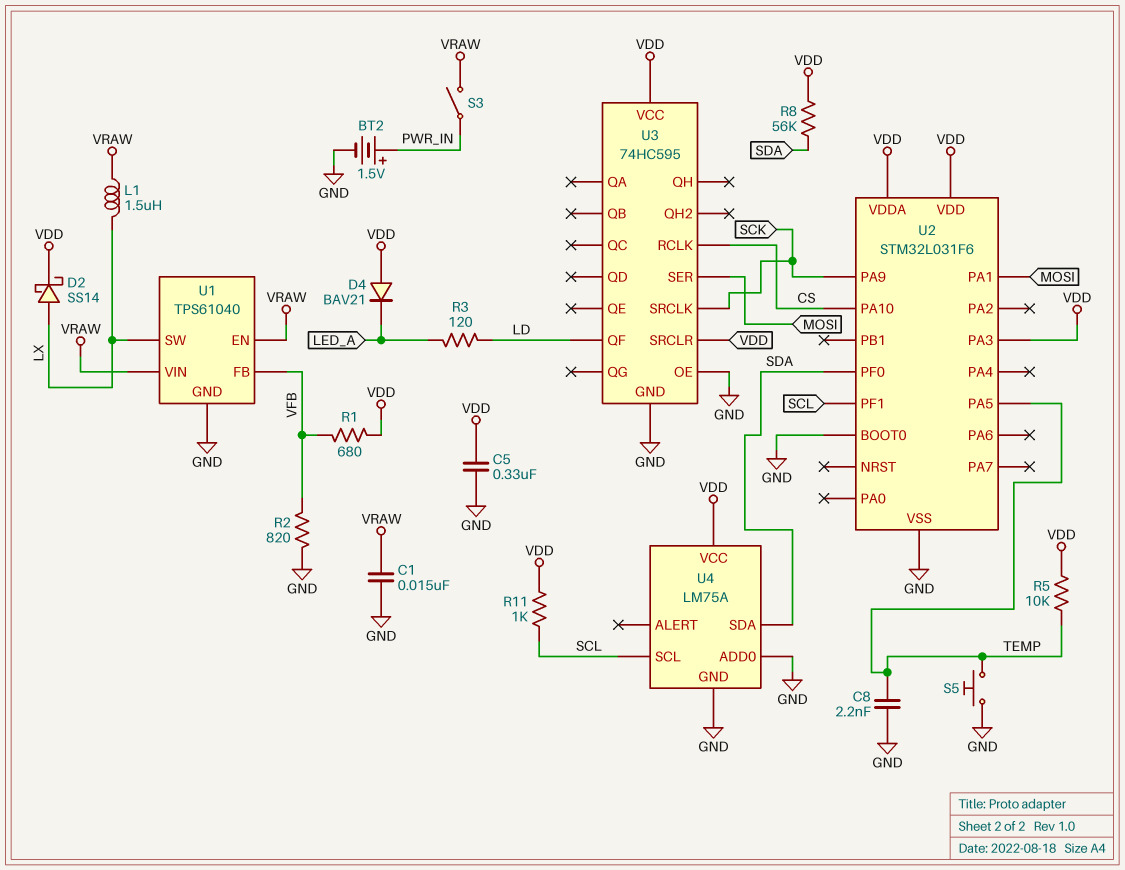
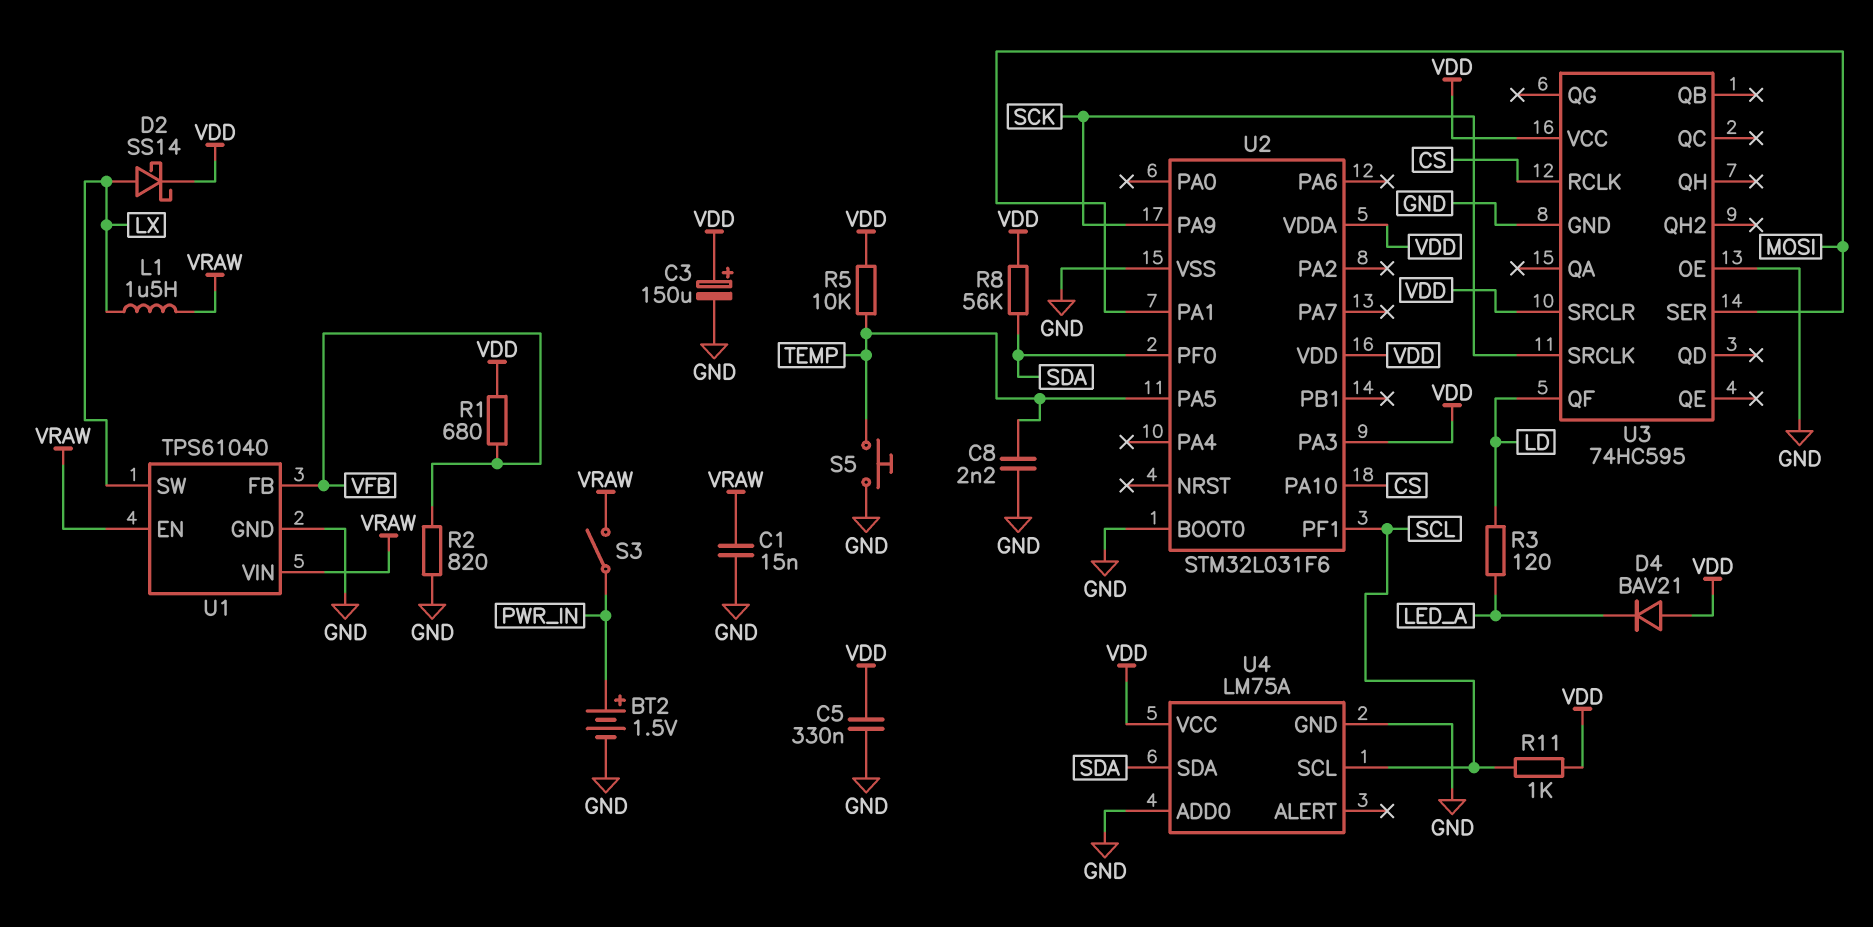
C3: none -> 150uF (plus VDD, minus GND)

